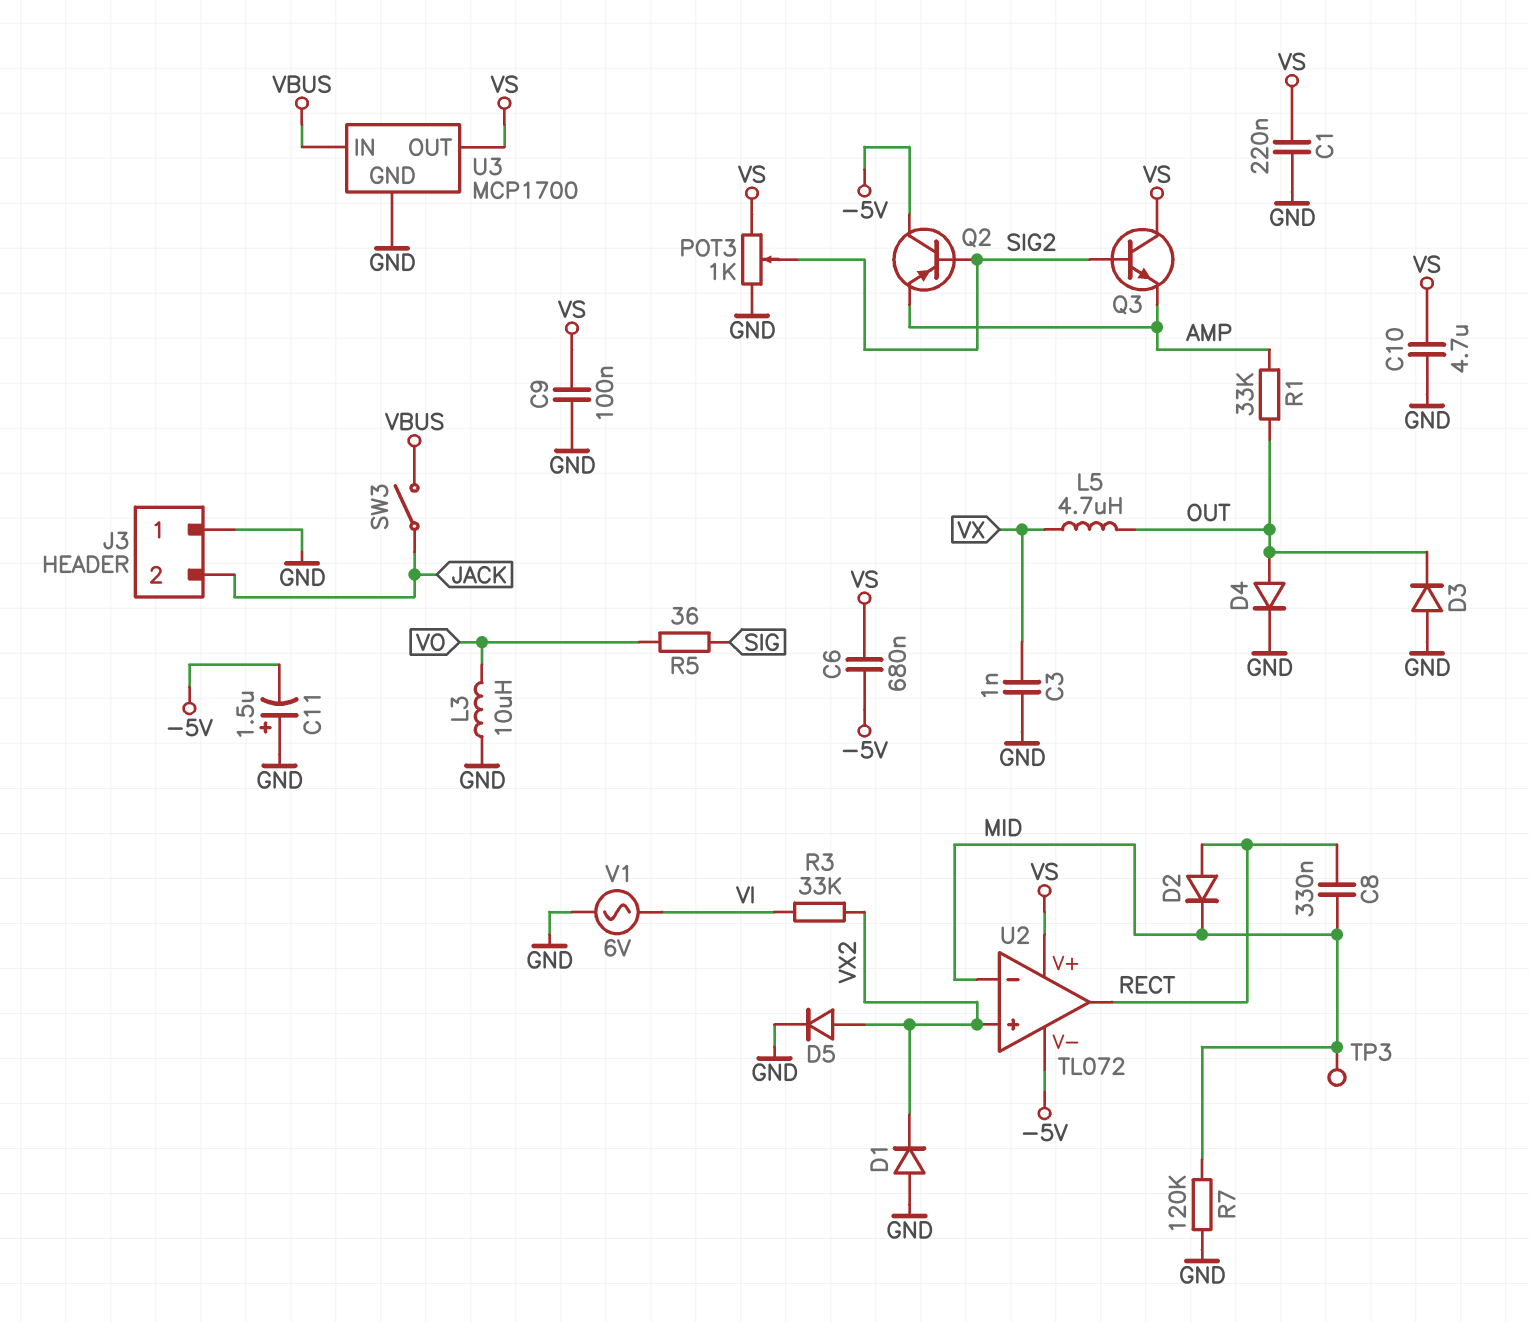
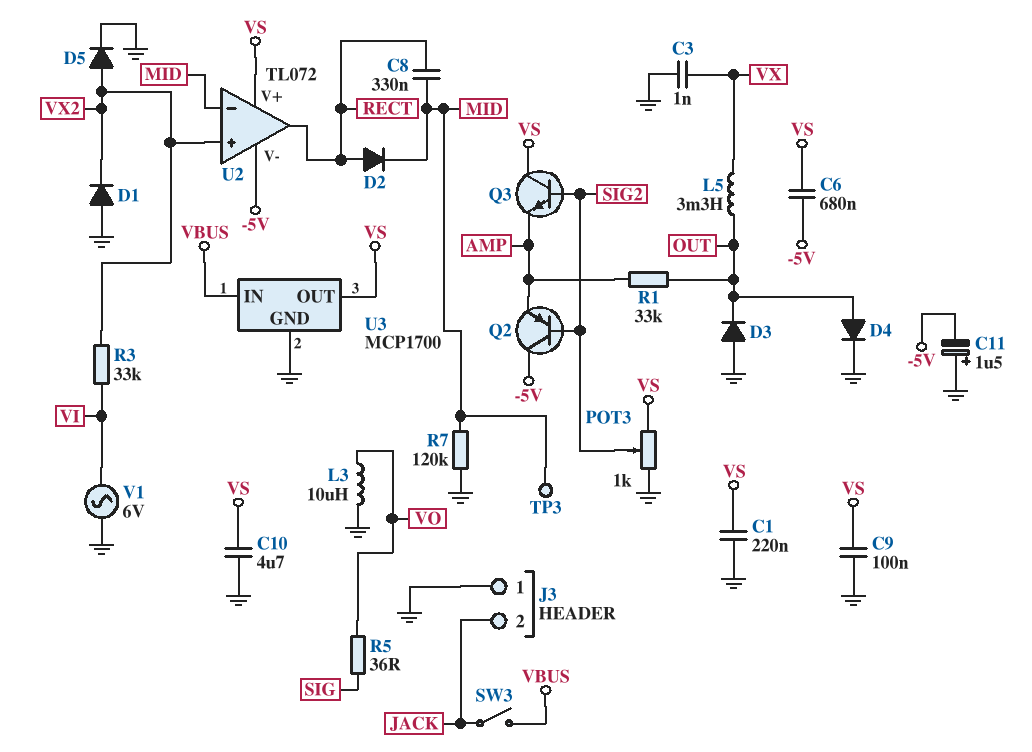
L5: 4.7uH (OUT, VX) -> 3.3mH (OUT, VX)

